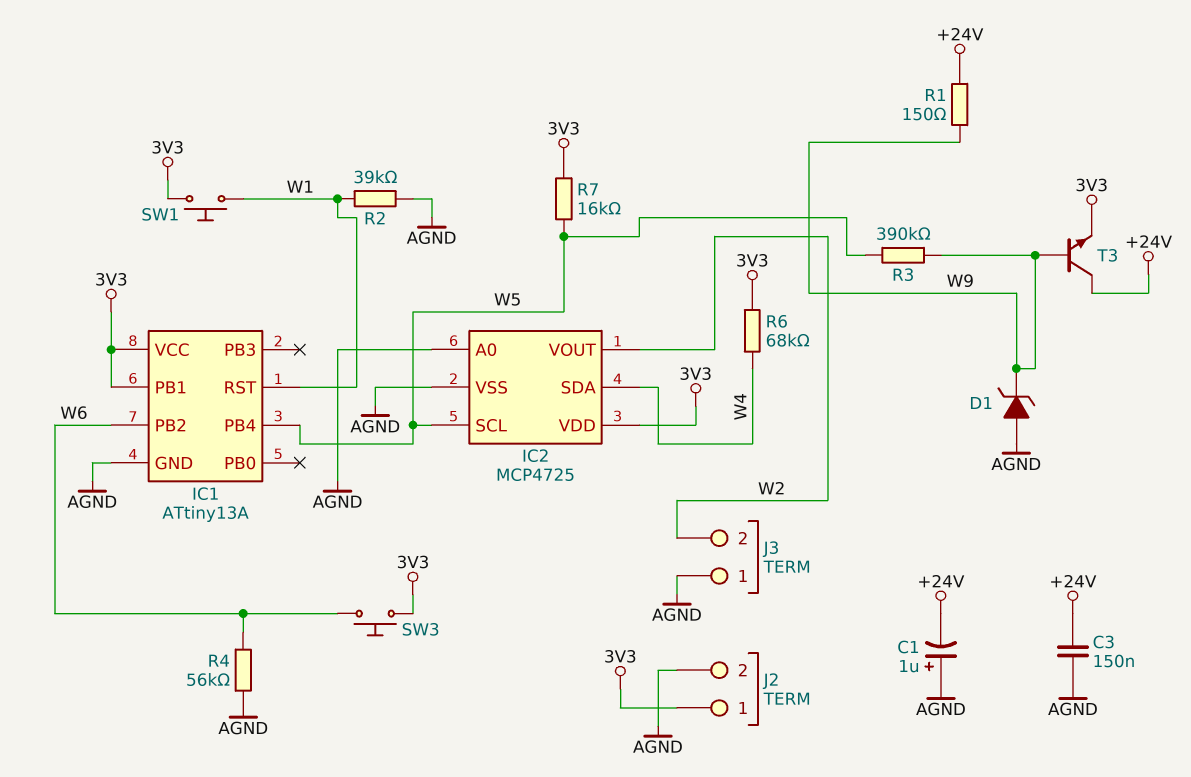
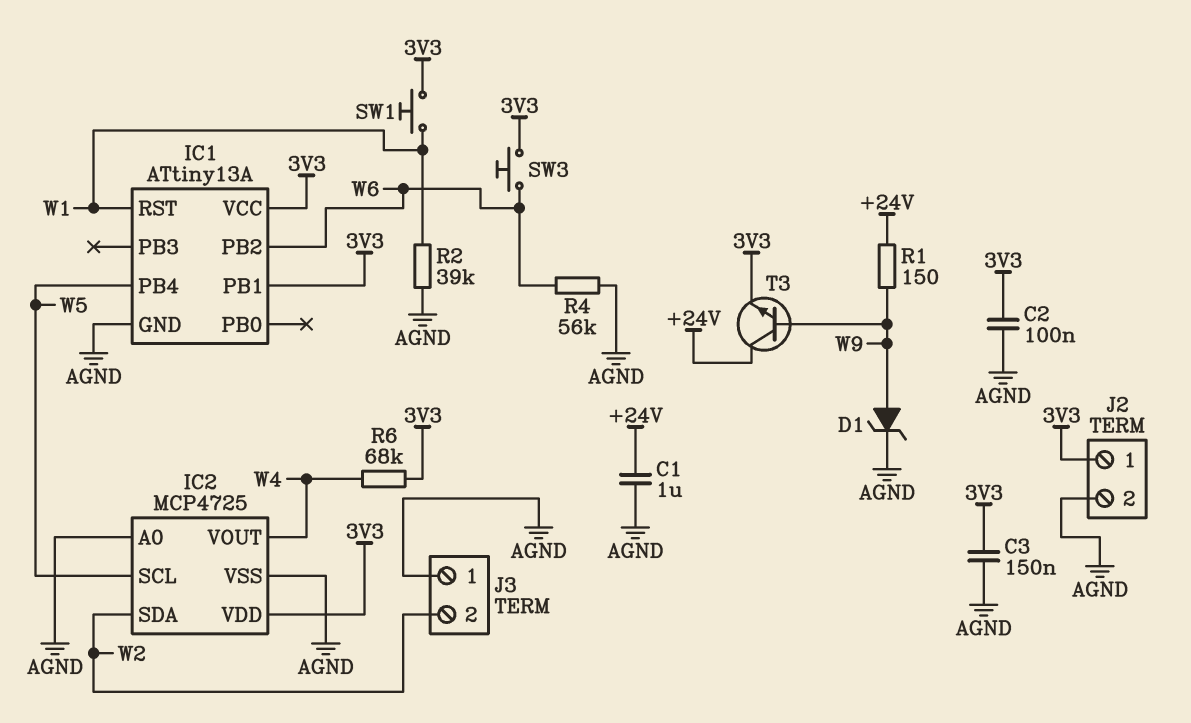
C1: 1uF (plus AGND, minus +24V) -> 1uF (+24V, AGND)
C2: none -> 100nF (3V3, AGND)
C3: 150nF (+24V, AGND) -> 150nF (3V3, AGND)
D1: zener (A AGND, K W9) -> zener (A W9, K AGND)
IC2 pin SDA: W4 -> W2
IC2 pin VOUT: W2 -> W4
R3: 390k (W5, W9) -> none
R7: 16k (3V3, W5) -> none

